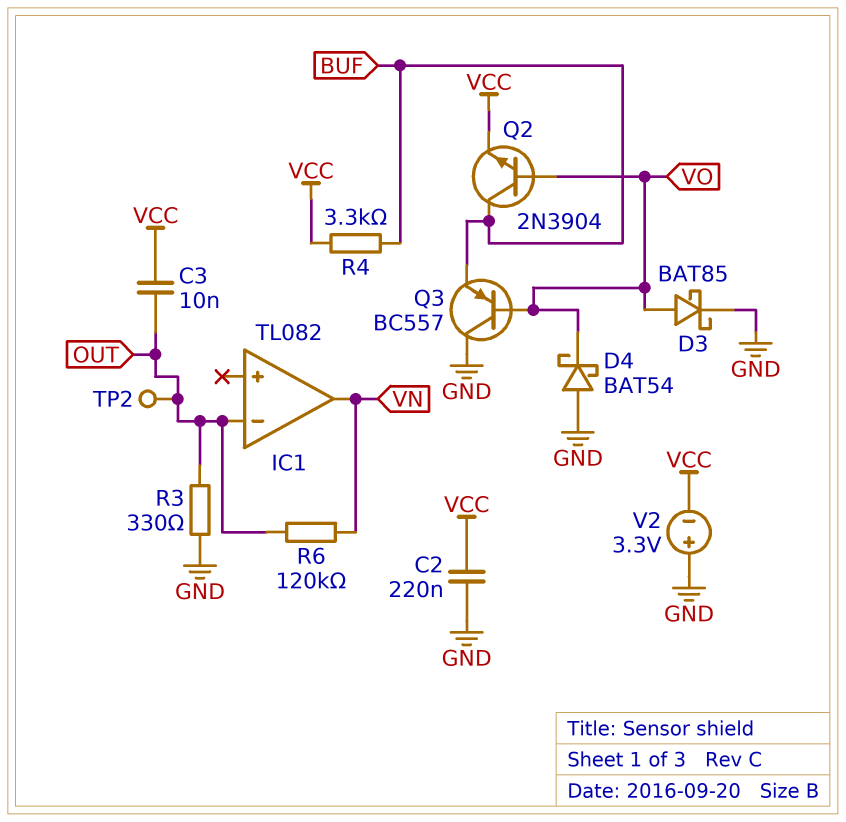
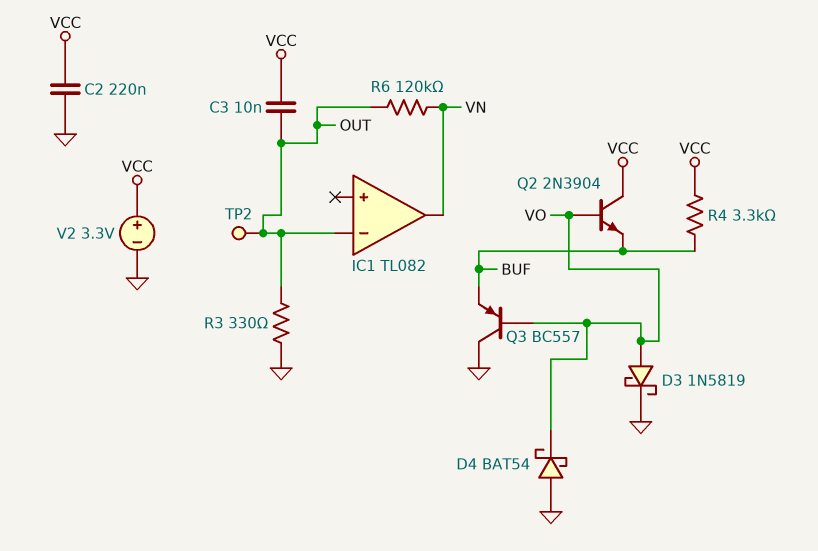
D3: schottky BAT85 (A VO, K GND) -> schottky 1N5819 (A VO, K GND)
Q2: NPN 2N3904 (B VO, C BUF, E VCC) -> NPN 2N3904 (B VO, C VCC, E BUF)
V2: 3.3V (plus GND, minus VCC) -> 3.3V (plus VCC, minus GND)

